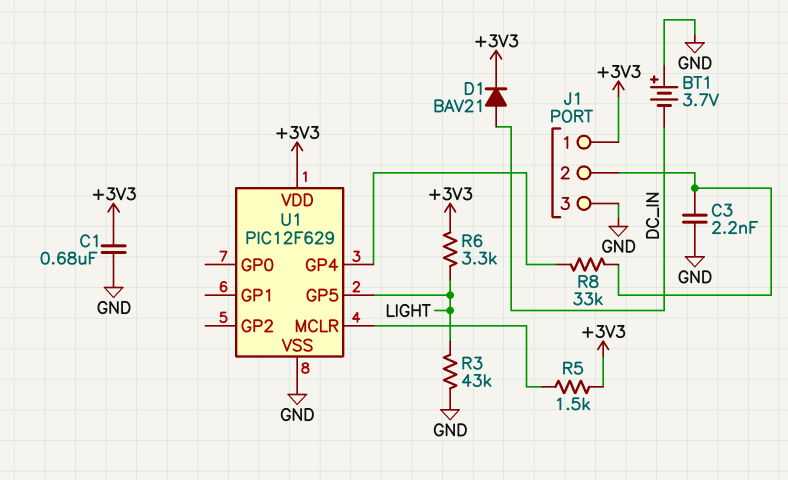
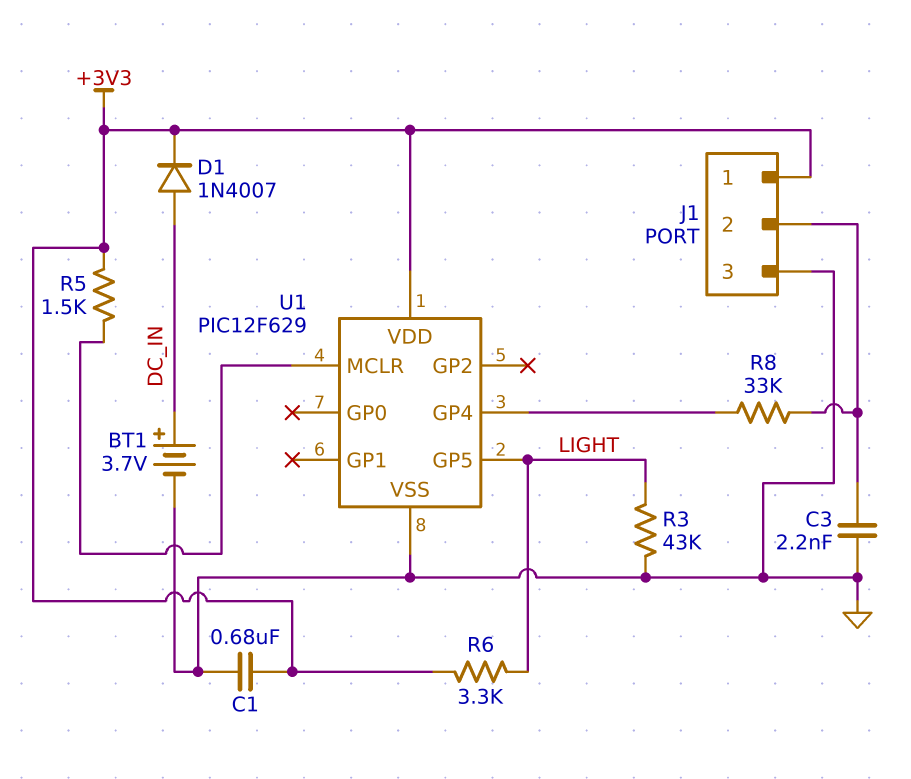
BT1: 3.7V (plus GND, minus DC_IN) -> 3.7V (plus DC_IN, minus GND)
D1: diode BAV21 (A DC_IN, K +3V3) -> diode 1N4007 (A DC_IN, K +3V3)

